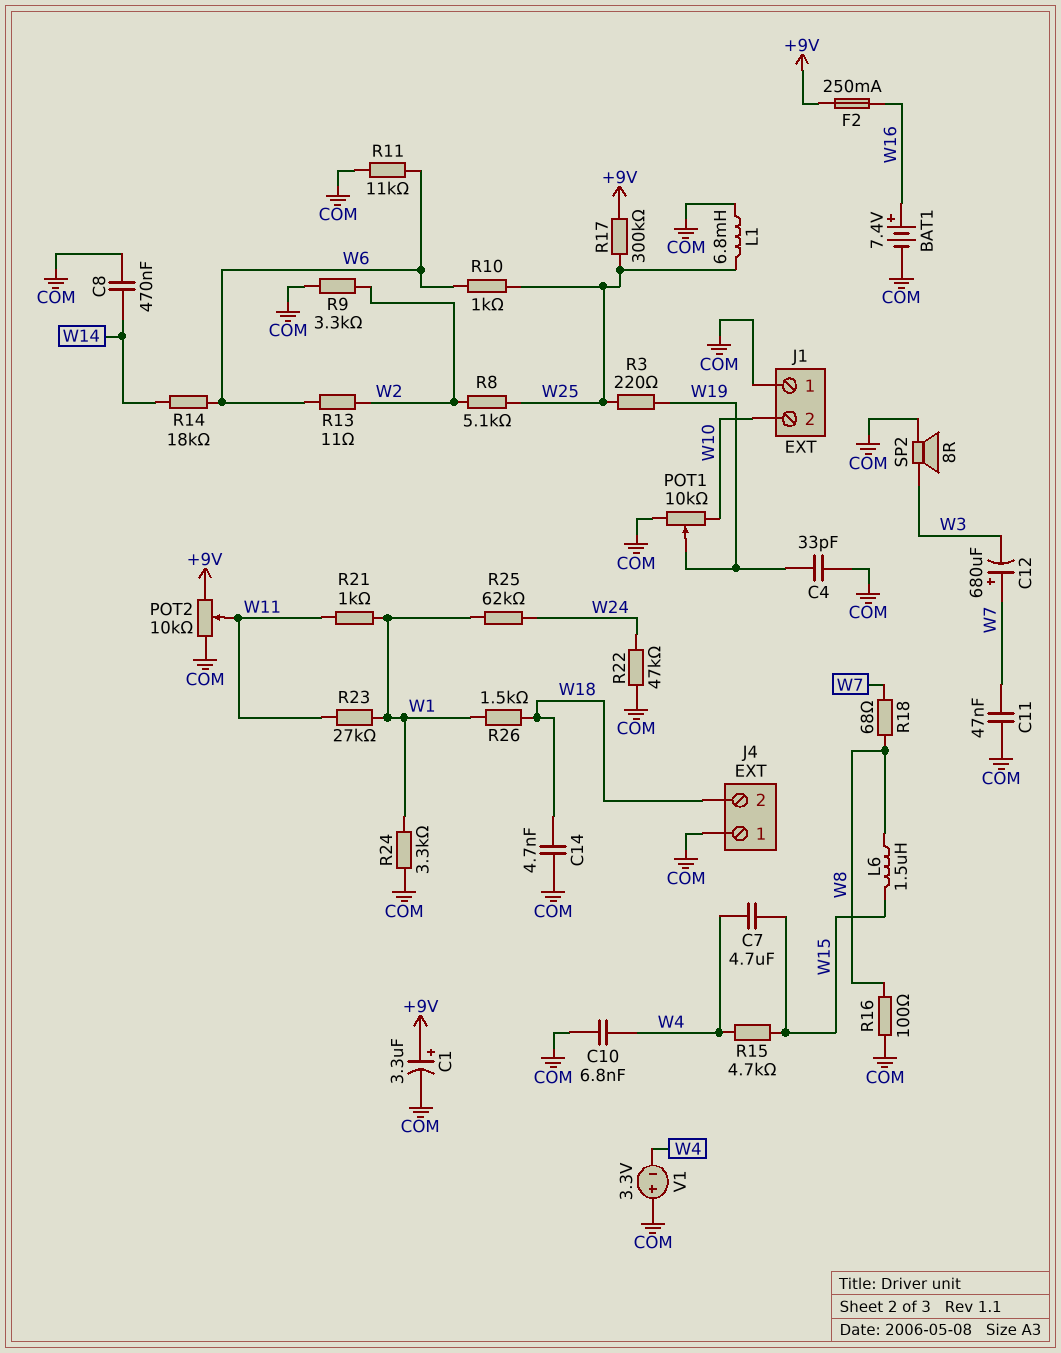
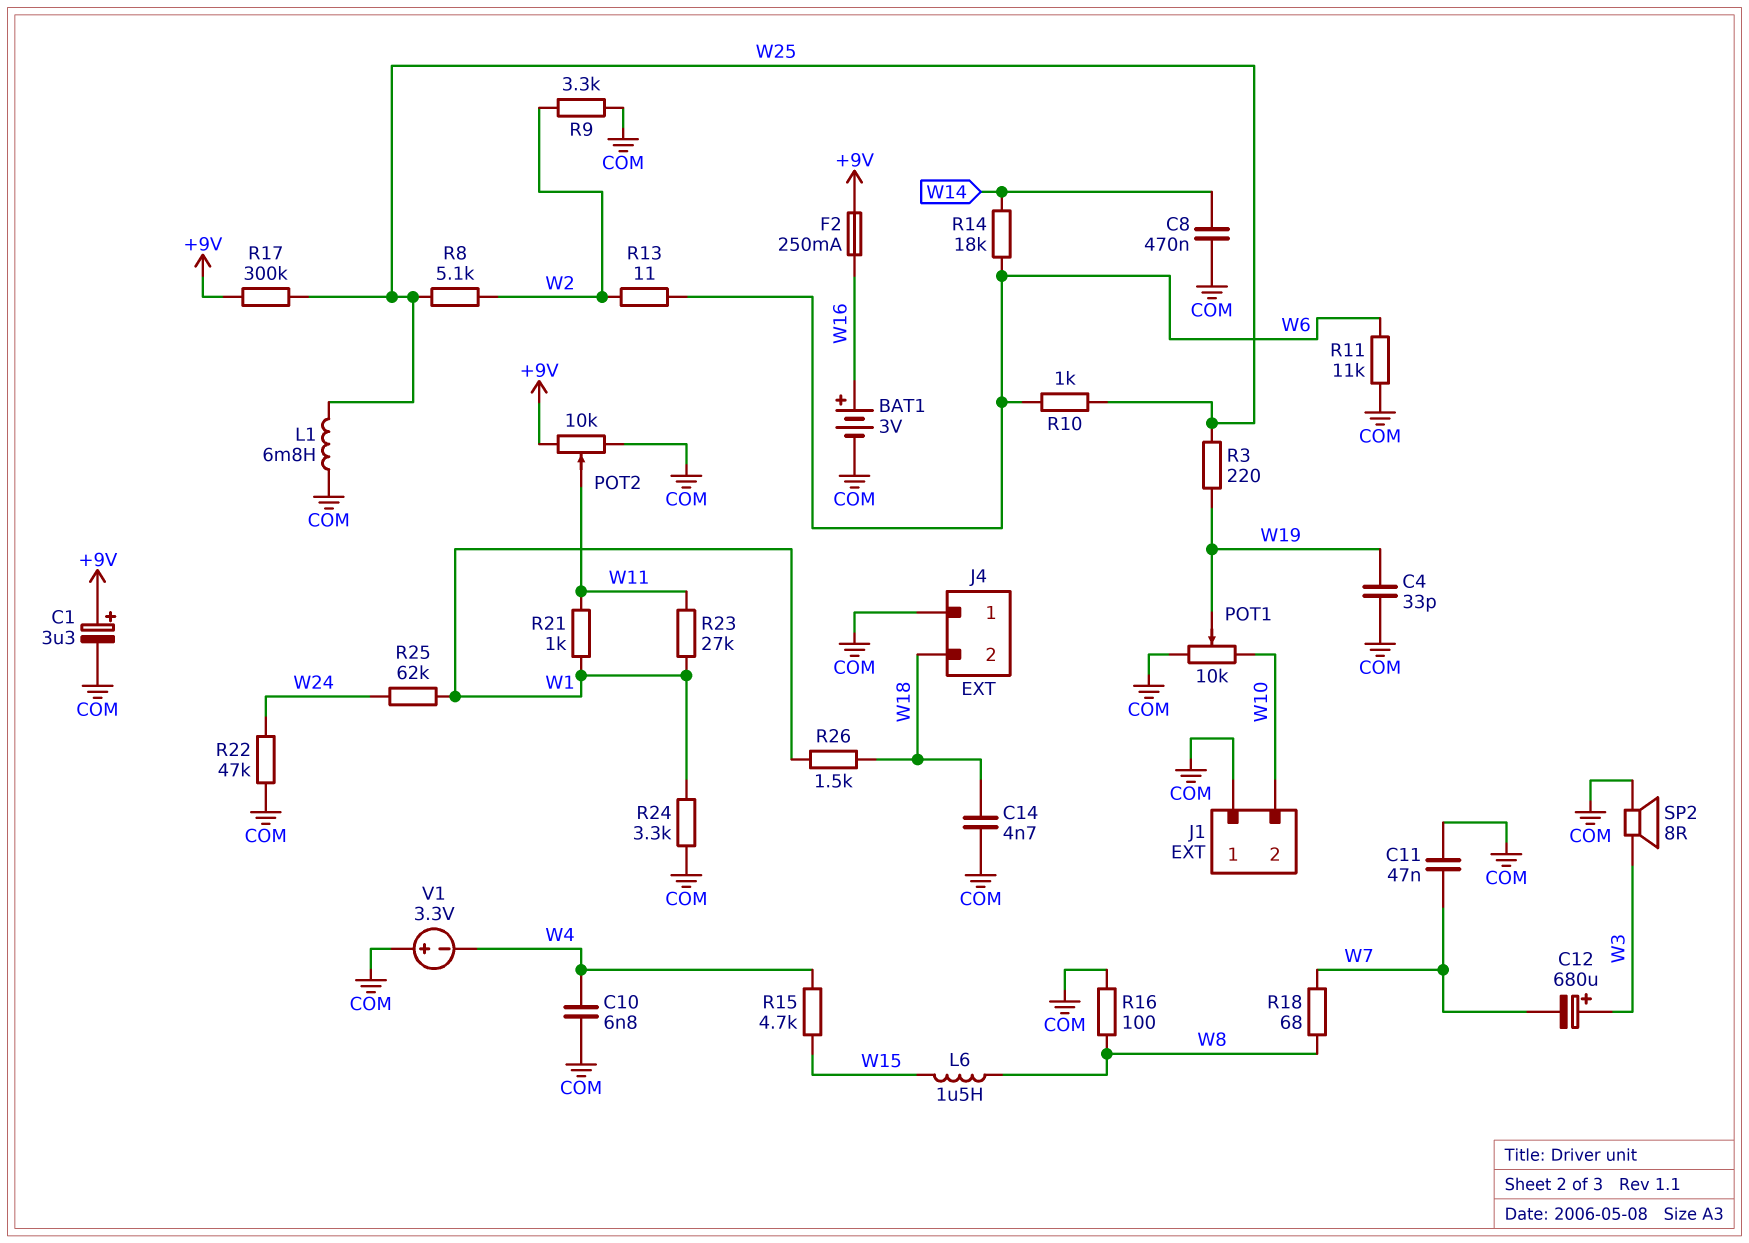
BAT1: 7.4V (plus W16, minus COM) -> 3V (plus W16, minus COM)
C7: 4.7uF (W4, W15) -> none
C12: 680uF (plus W7, minus W3) -> 680uF (plus W3, minus W7)

